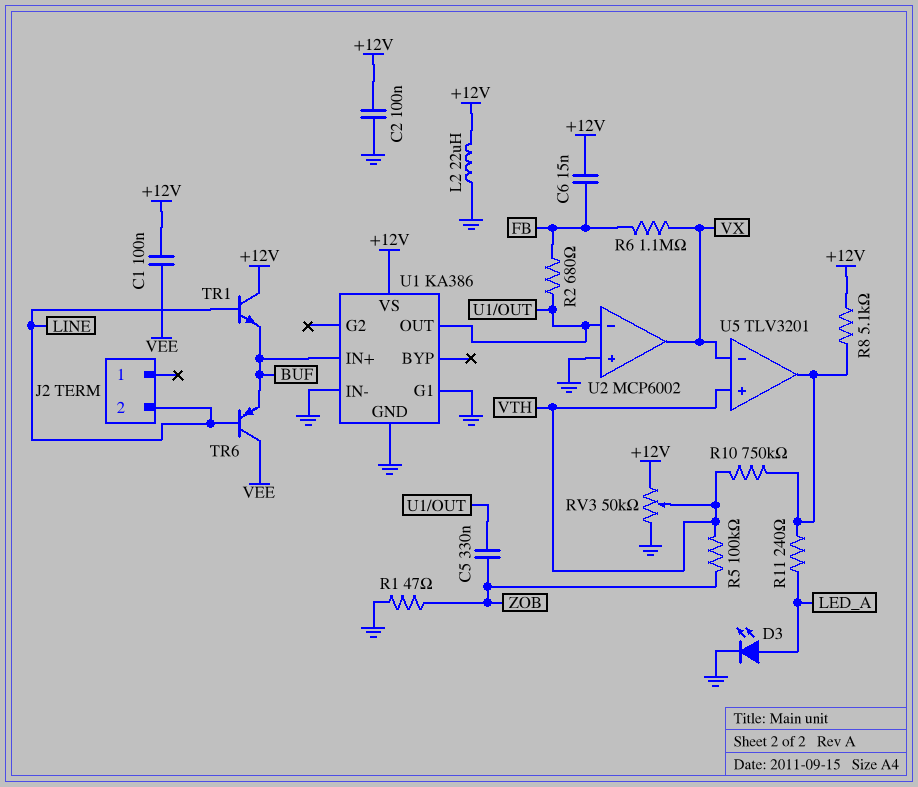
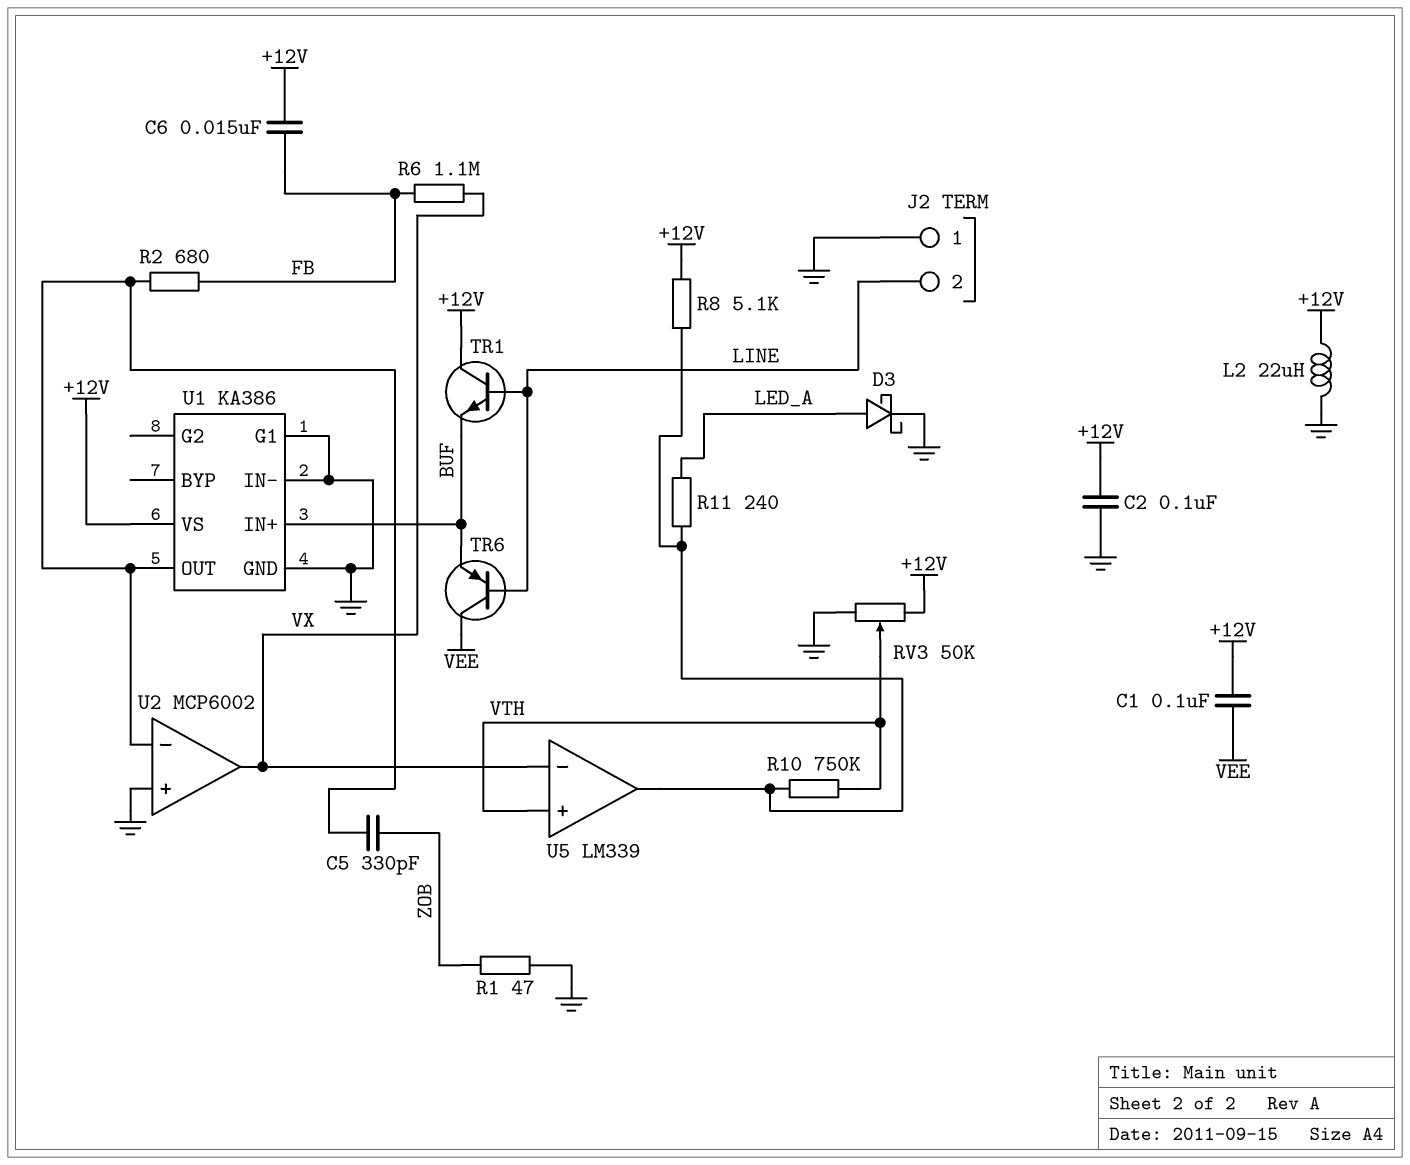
C5: 330nF (U1/OUT, ZOB) -> 330pF (U1/OUT, ZOB)
D3: LED (A LED_A, K GND) -> schottky (A LED_A, K GND)
J2 pin 1: none -> GND
R5: 100k (VTH, ZOB) -> none
U5: TLV3201 -> LM339

